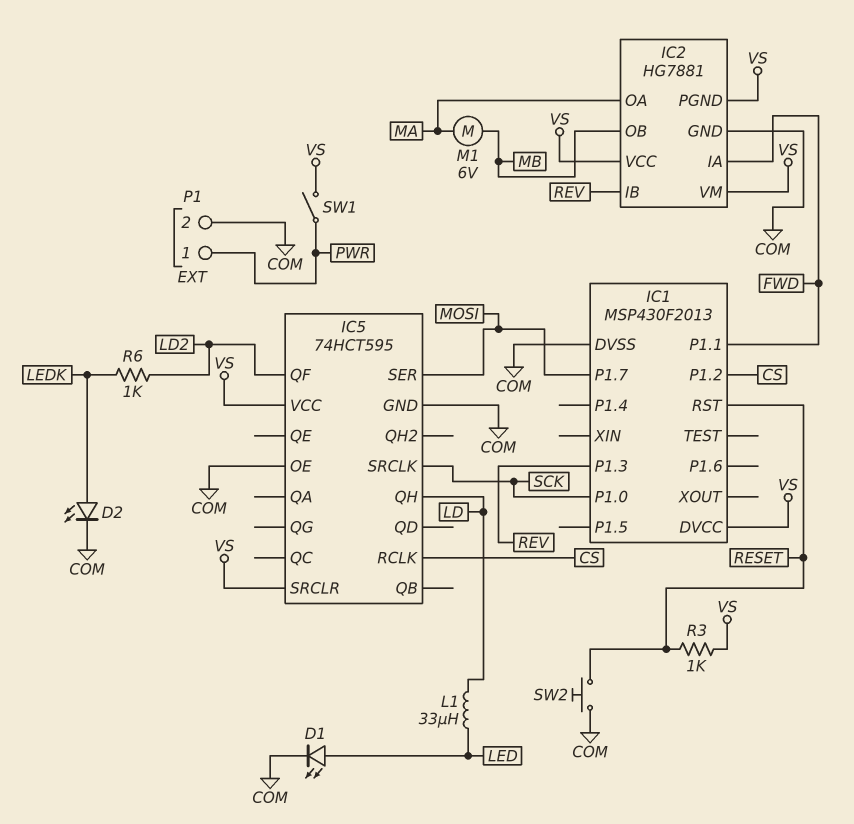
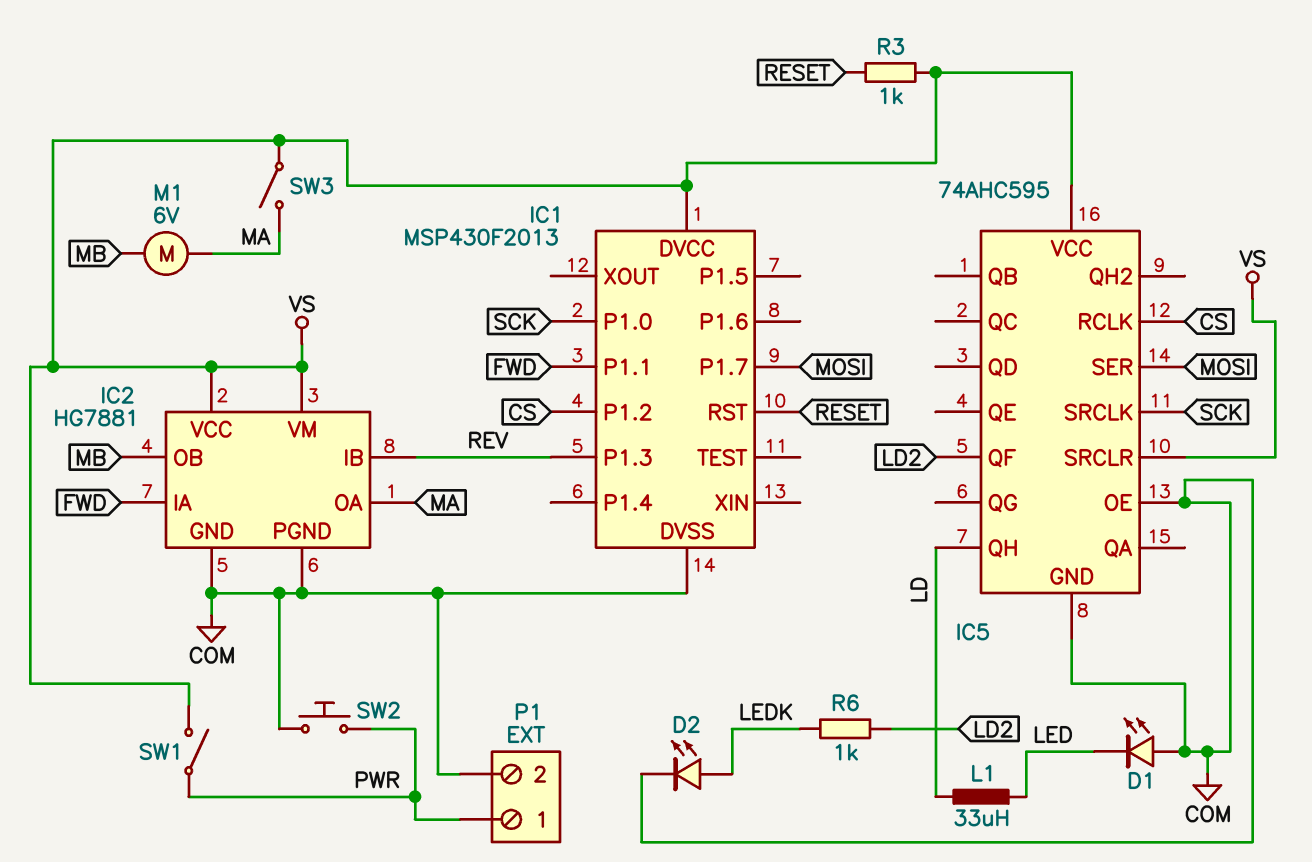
D1: LED (A LED, K COM) -> LED (A COM, K LED)
IC2 pin PGND: VS -> COM
IC5: 74HCT595 -> 74AHC595
SW2: button (COM, RESET) -> button (COM, PWR)
SW3: none -> switch (MA, VS)

